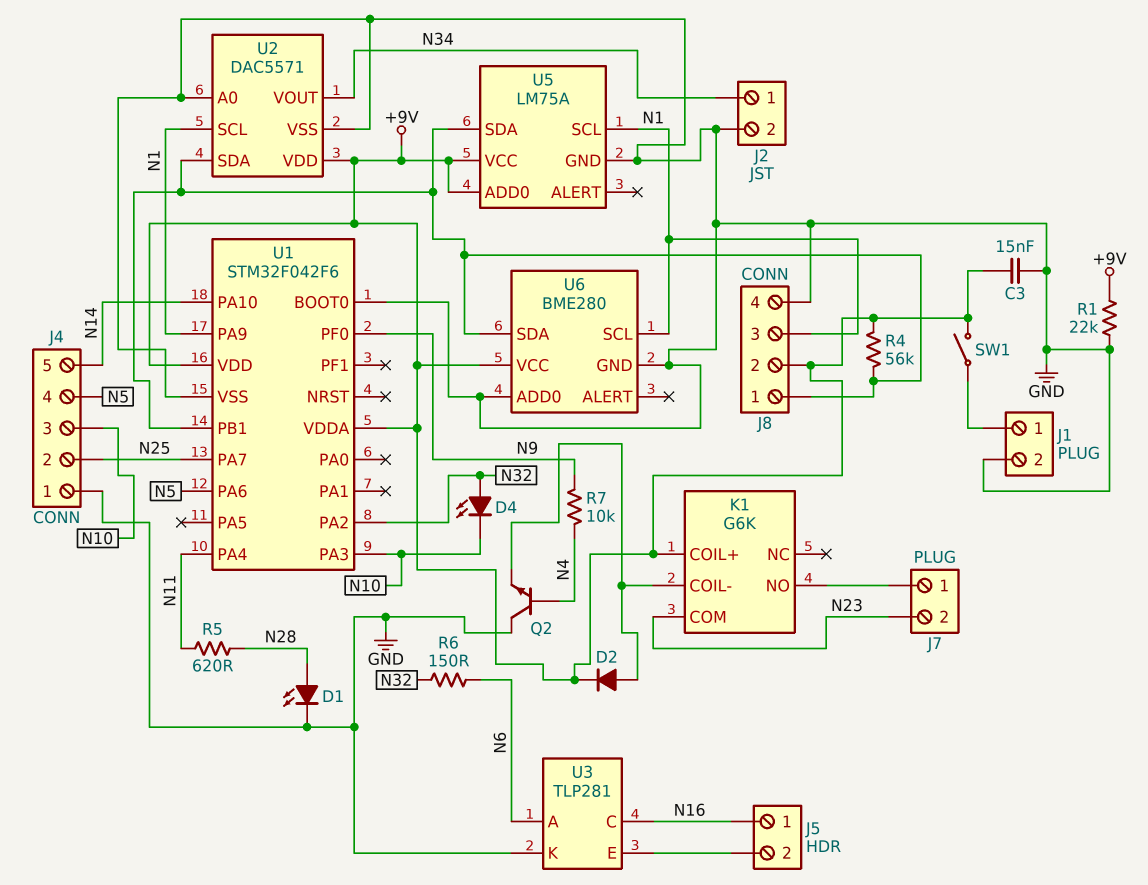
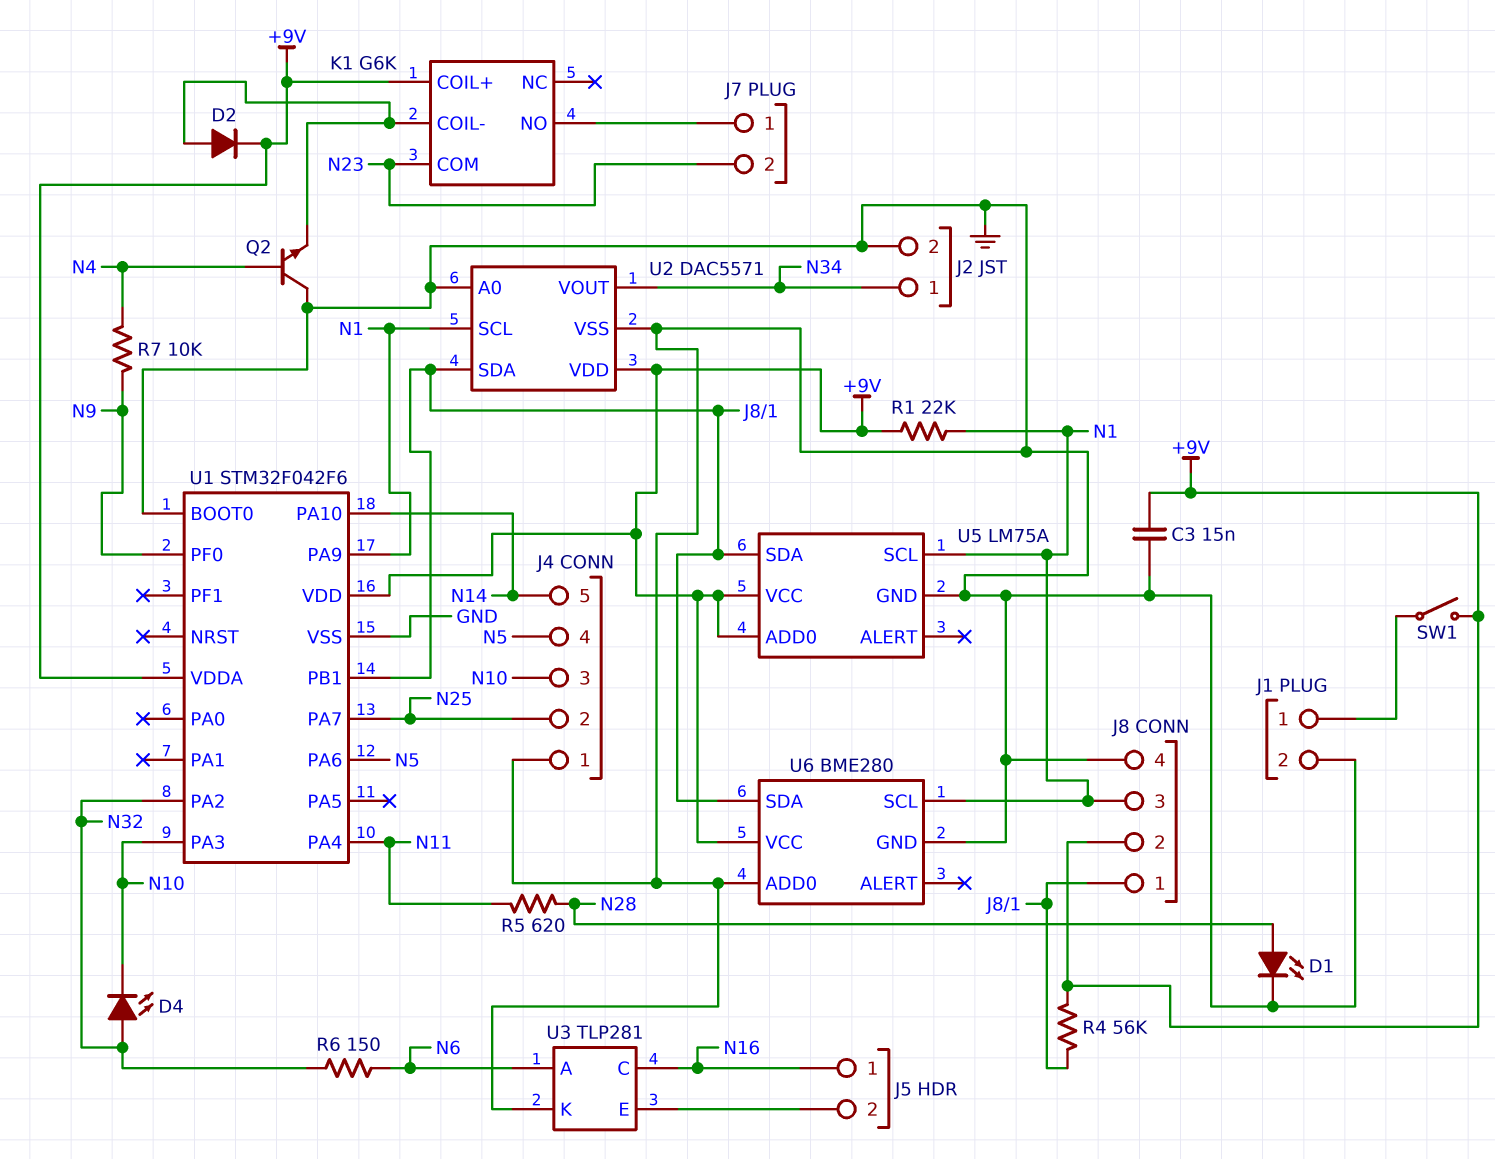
R1: 22k (+9V, GND) -> 22k (+9V, N1)

